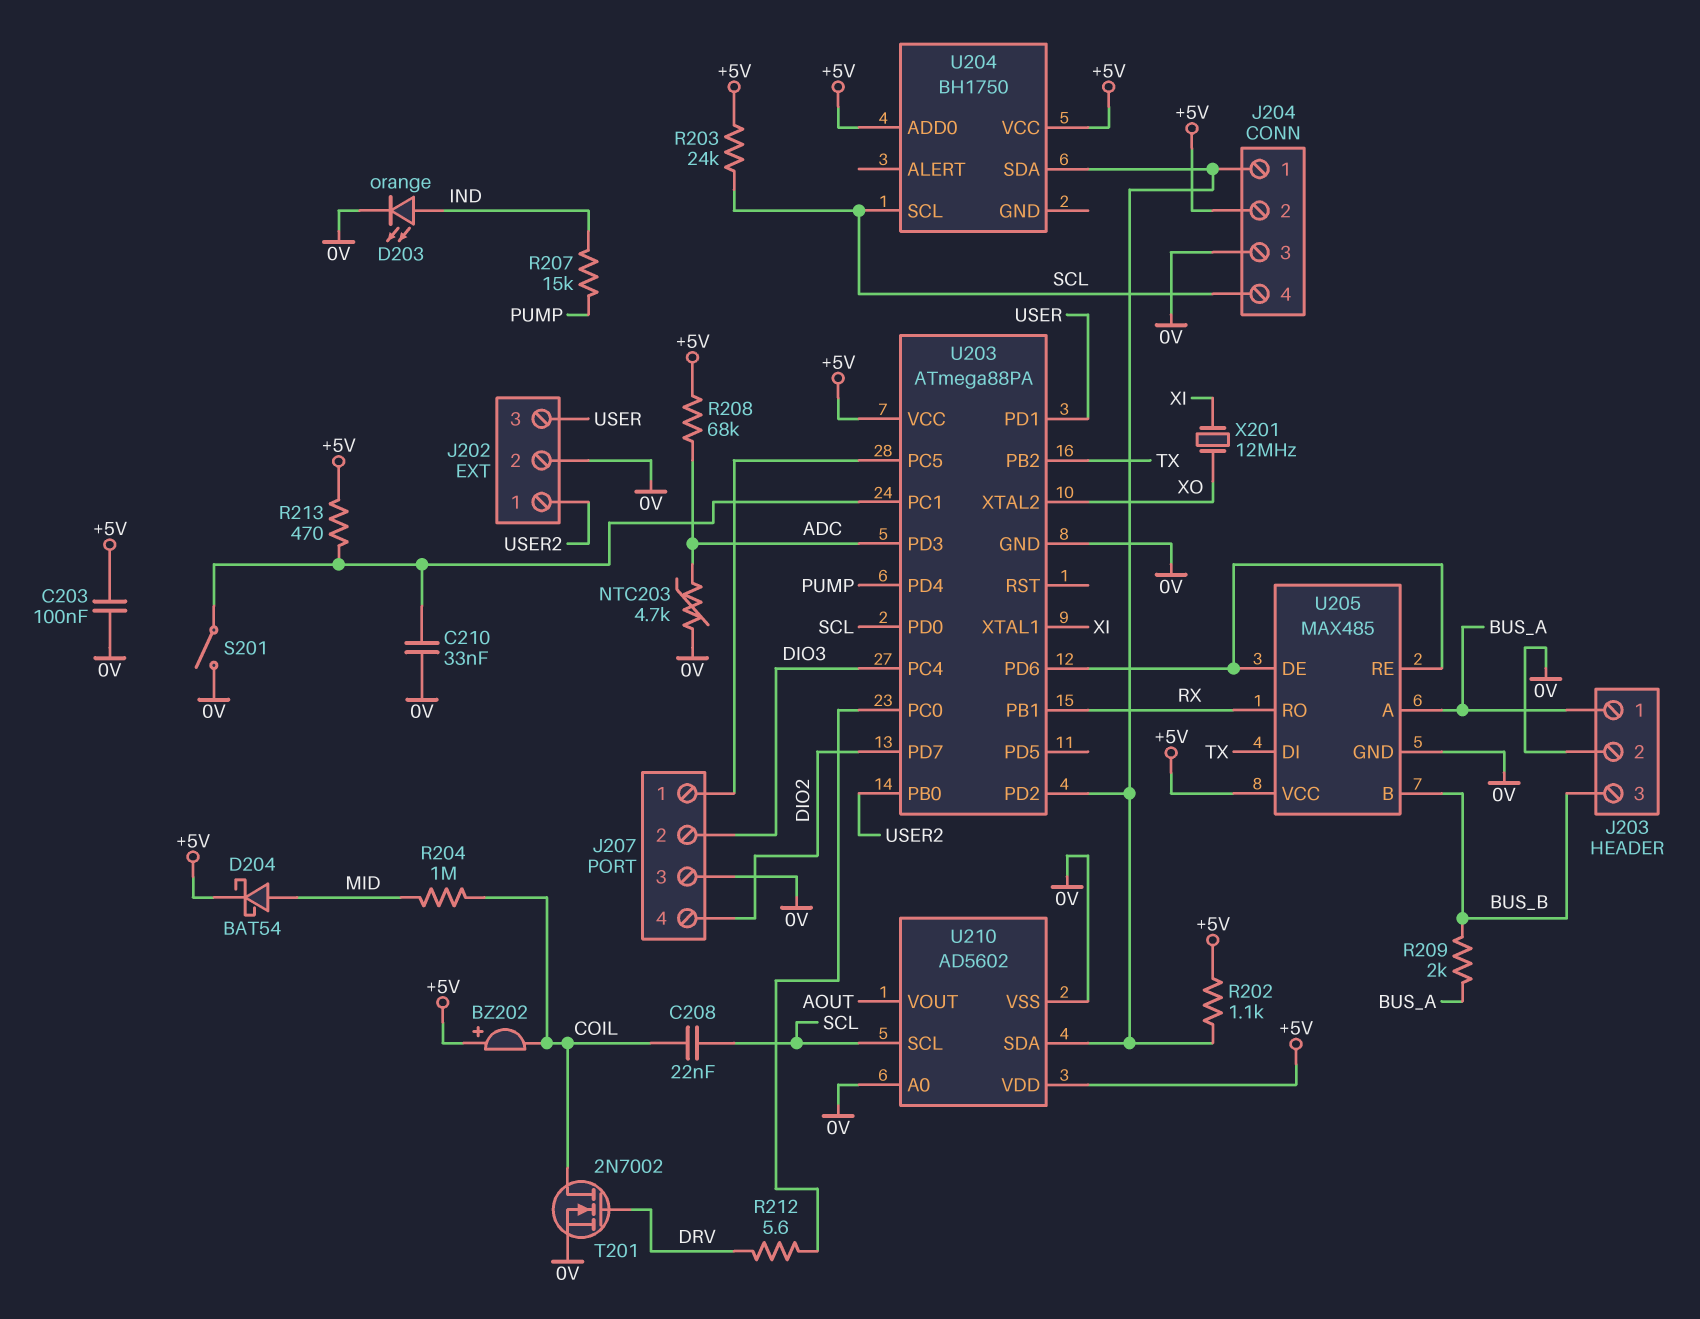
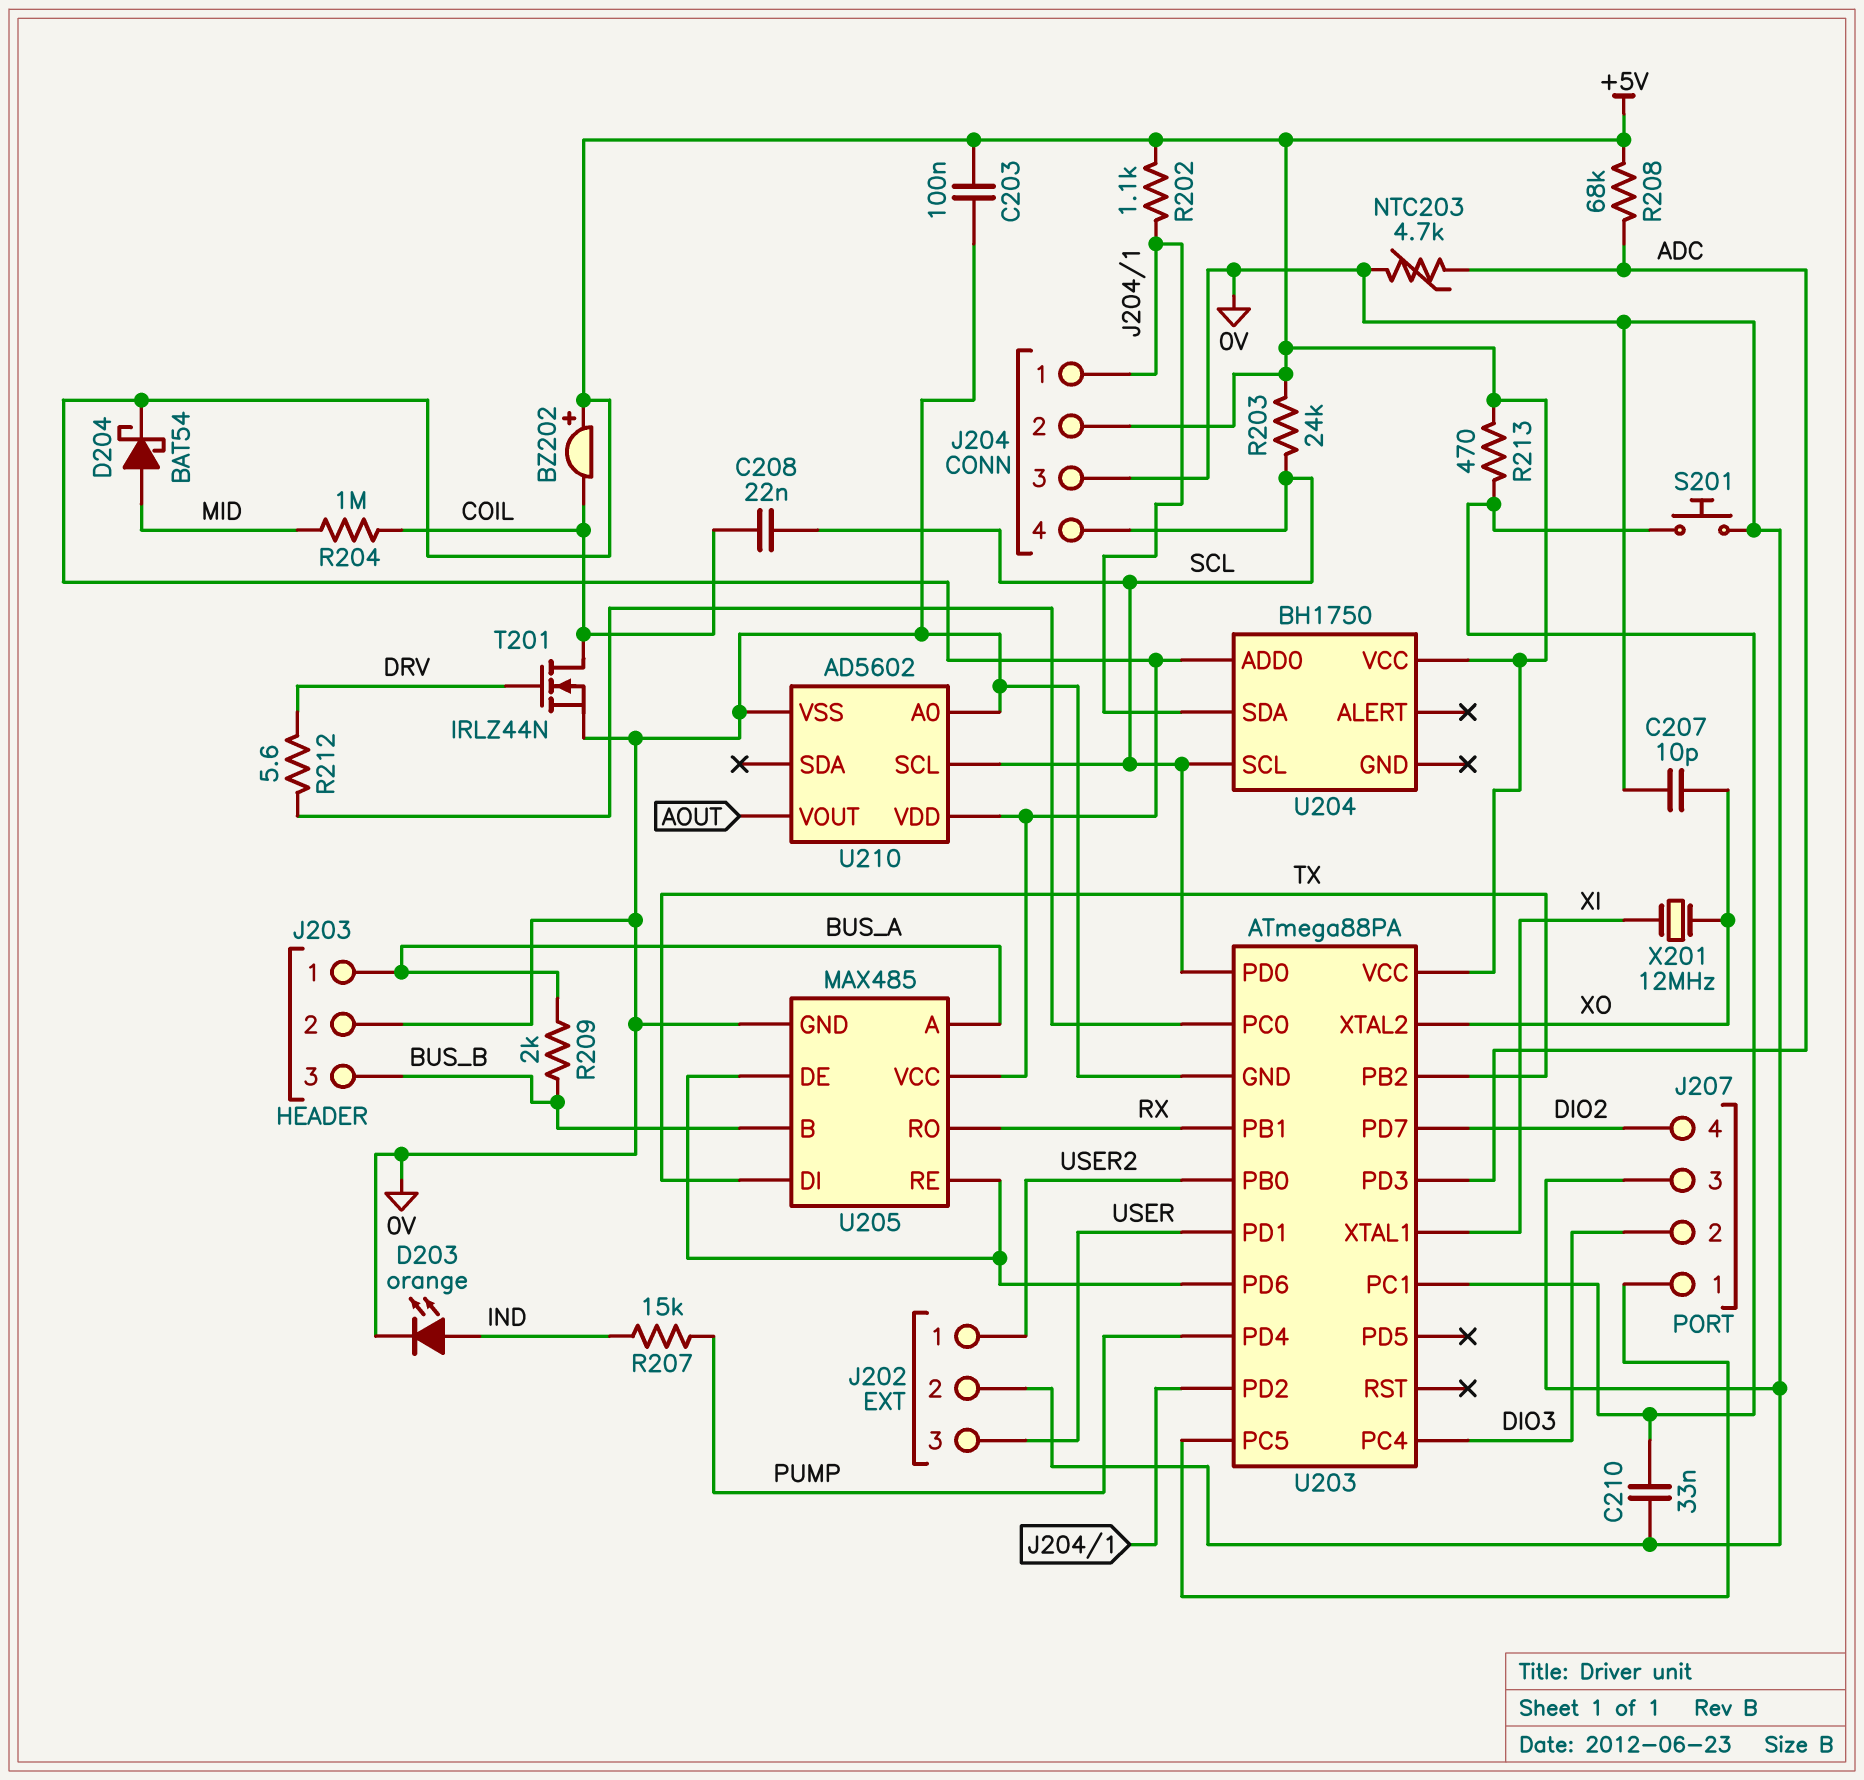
C207: none -> 10pF (0V, XO)
S201: switch (0V, U203/PC1) -> button (0V, U203/PC1)
T201: NMOS 2N7002 (G DRV, D COIL, S 0V) -> NMOS IRLZ44N (G DRV, D COIL, S 0V)
U210 pin SDA: J204/1 -> none

